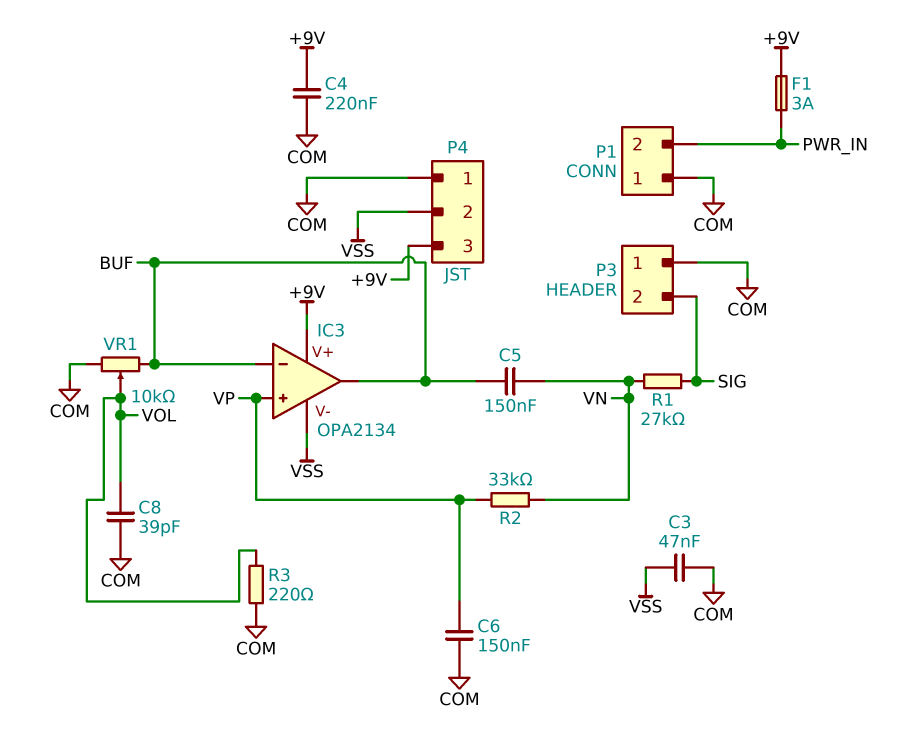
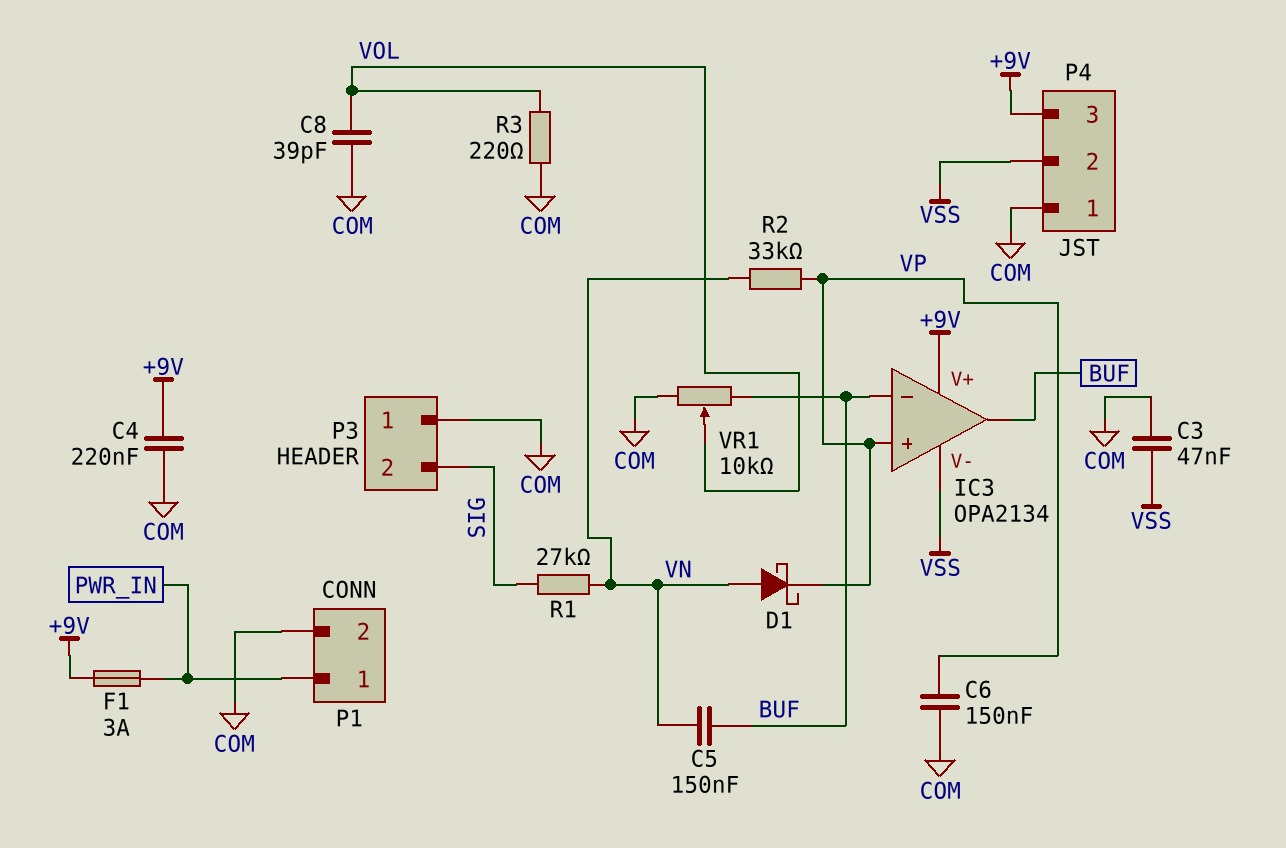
D1: none -> schottky (A VN, K VP)
P1 pin 1: COM -> PWR_IN
P1 pin 2: PWR_IN -> COM

